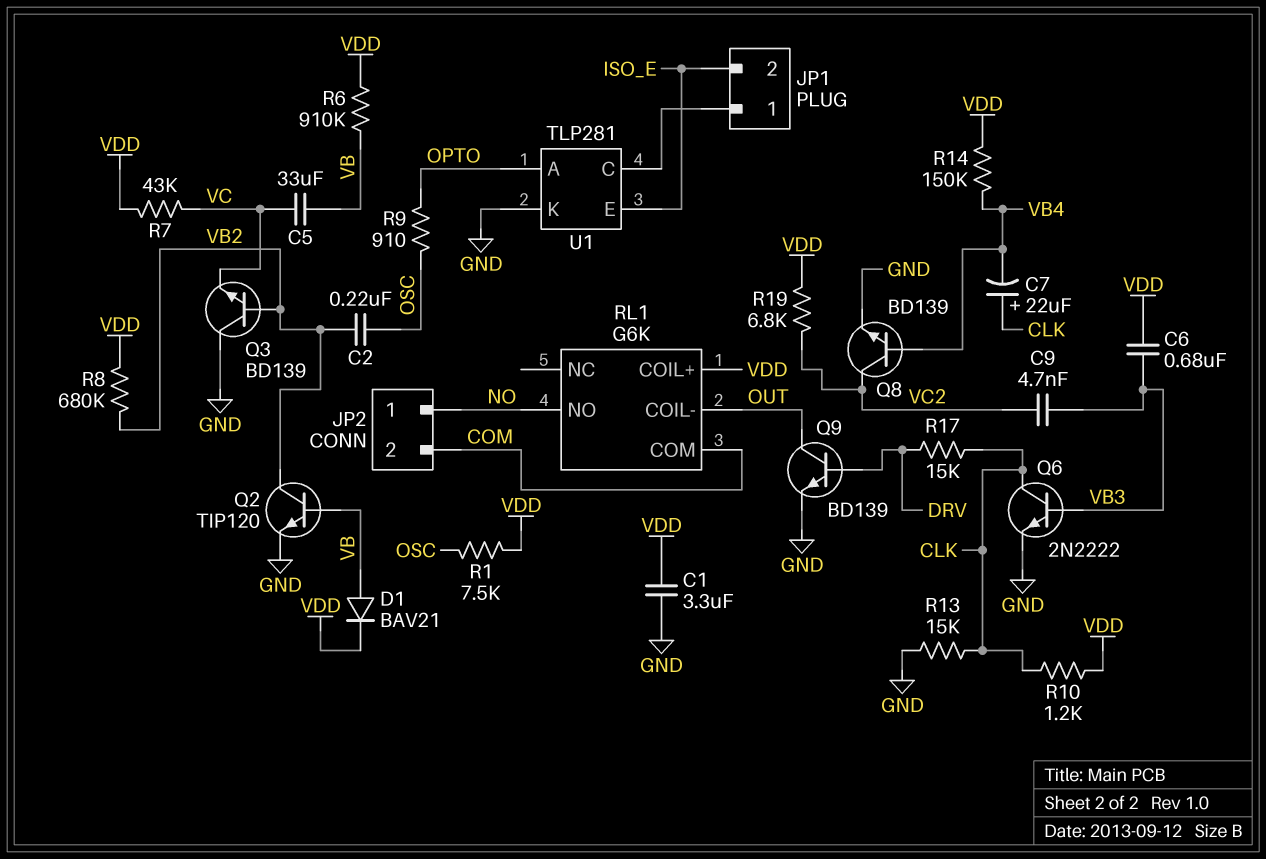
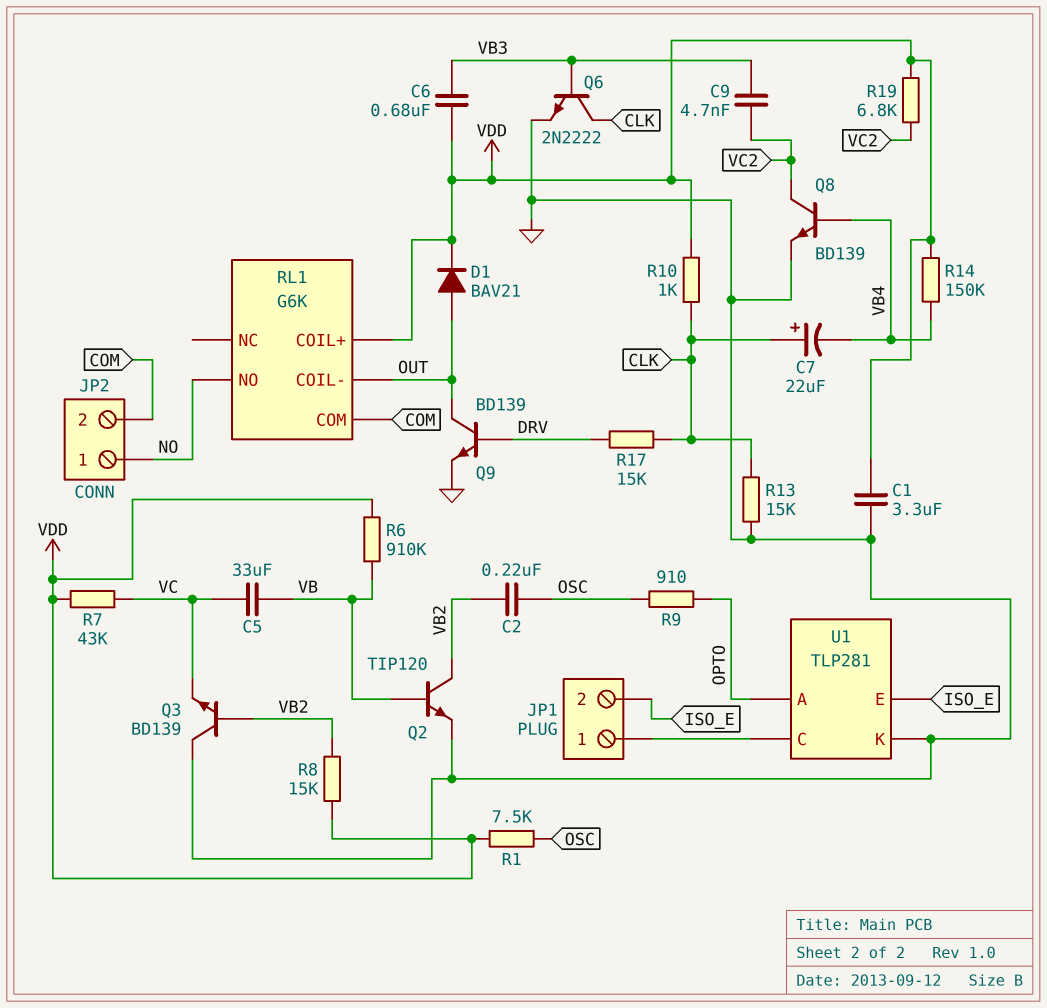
D1: diode BAV21 (A VB, K VDD) -> diode BAV21 (A OUT, K VDD)
R8: 680k (VB2, VDD) -> 15k (VB2, VDD)
R10: 1.2k (CLK, VDD) -> 1k (CLK, VDD)

